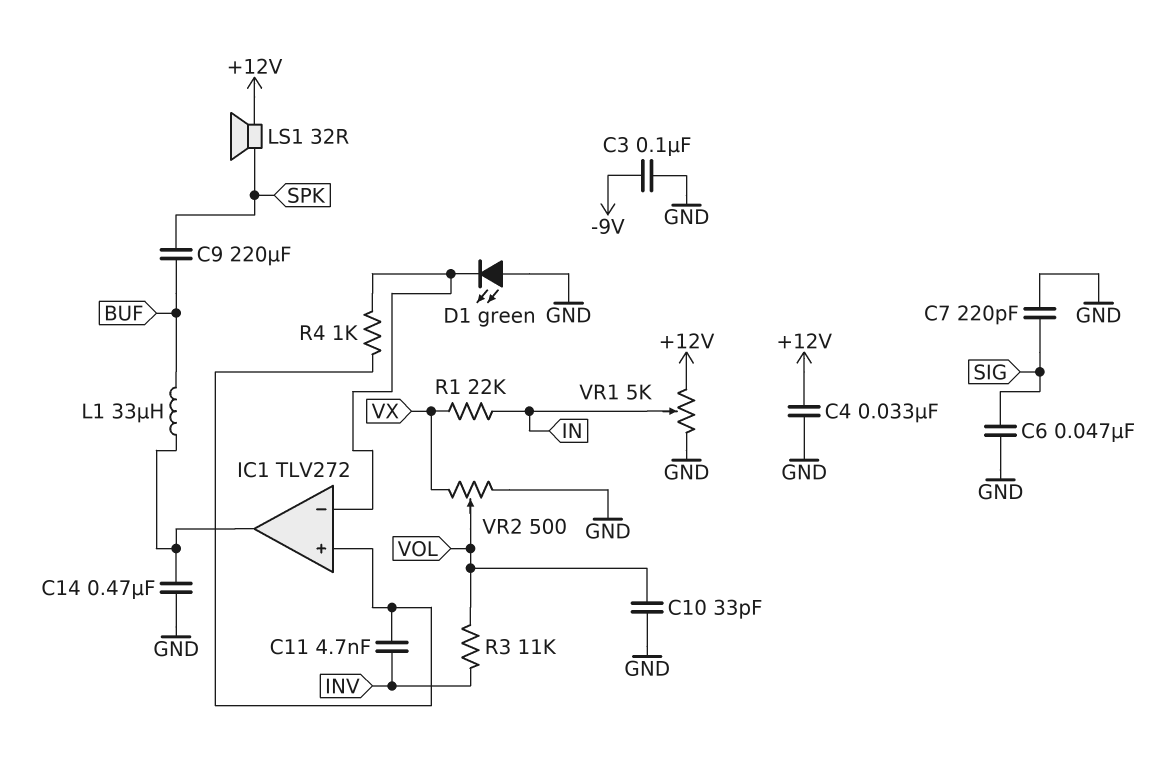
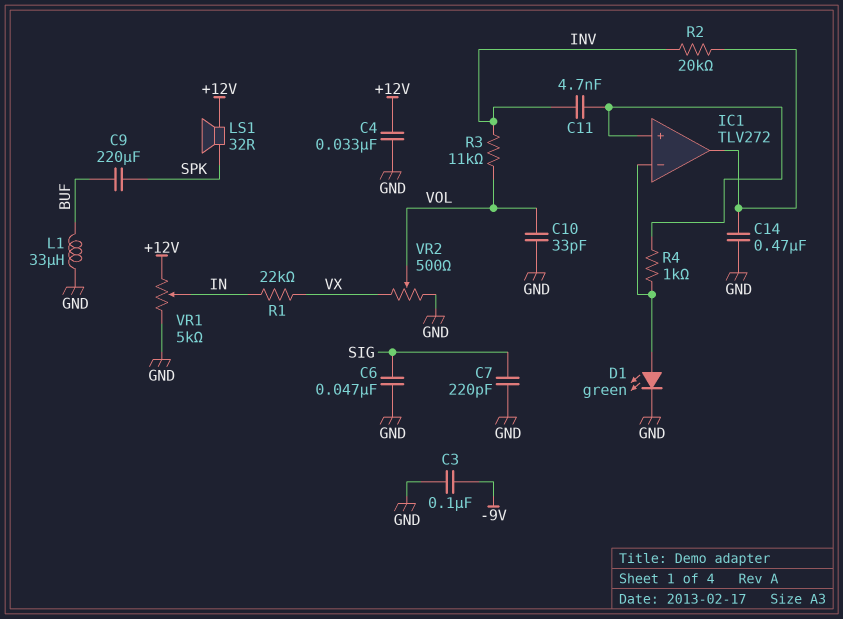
D1: LED green (A GND, K IC1/in-) -> LED green (A IC1/in-, K GND)
L1: 33uH (BUF, IC1/out) -> 33uH (BUF, GND)
R2: none -> 20k (IC1/out, INV)

